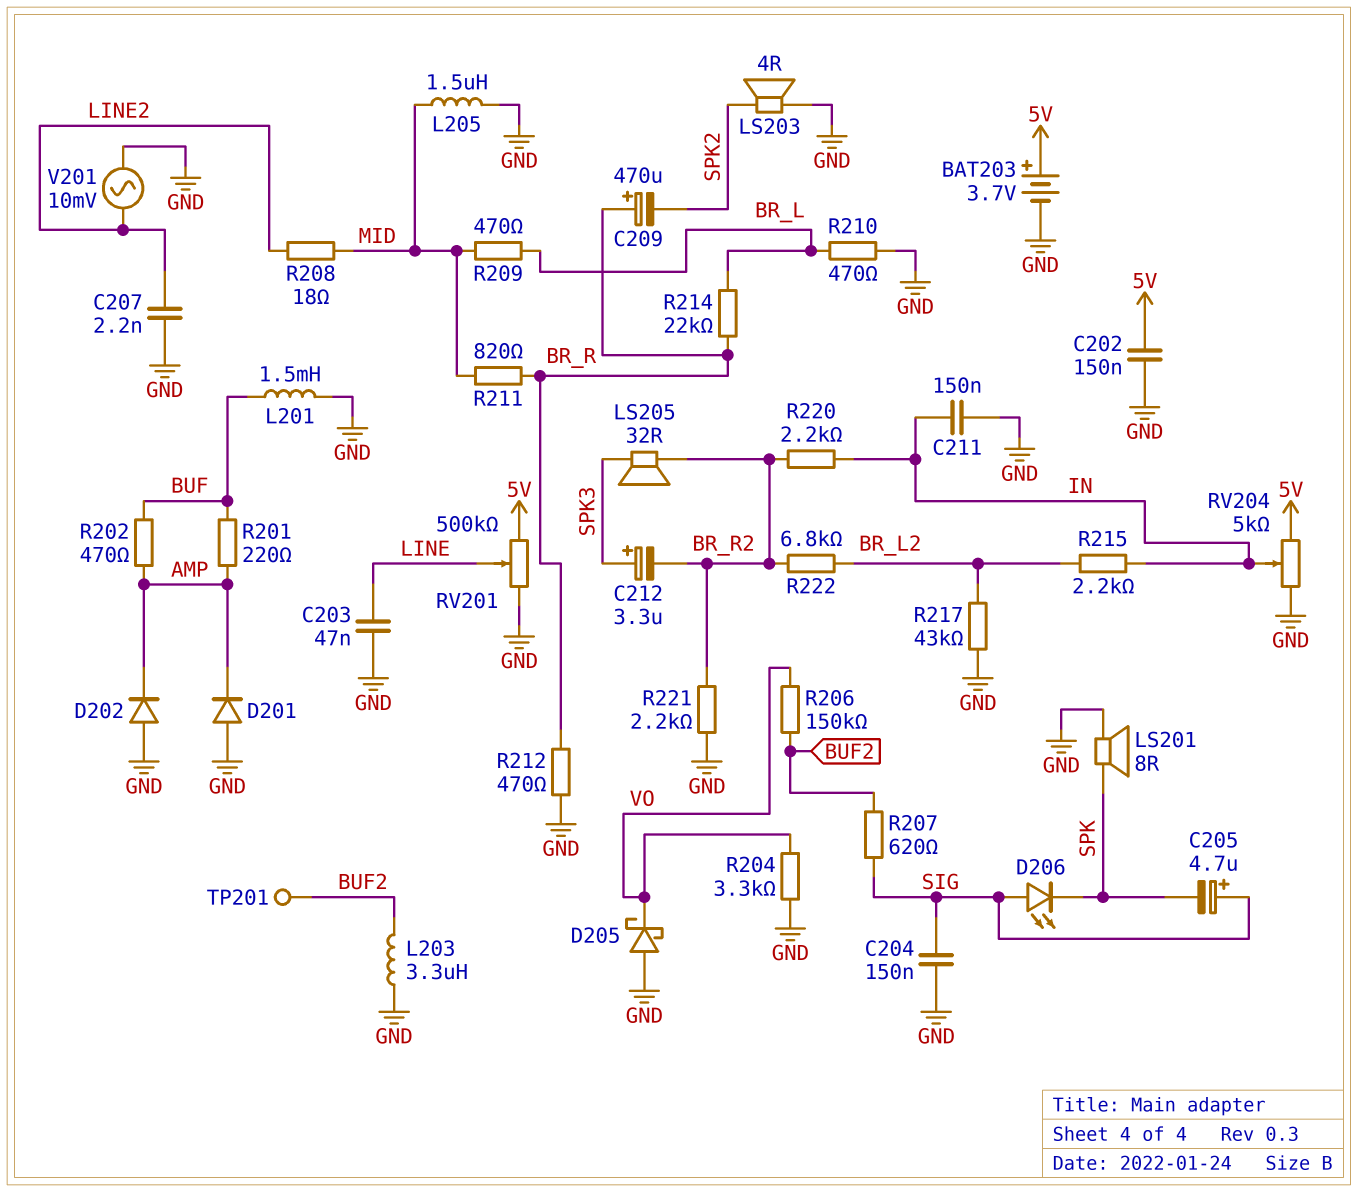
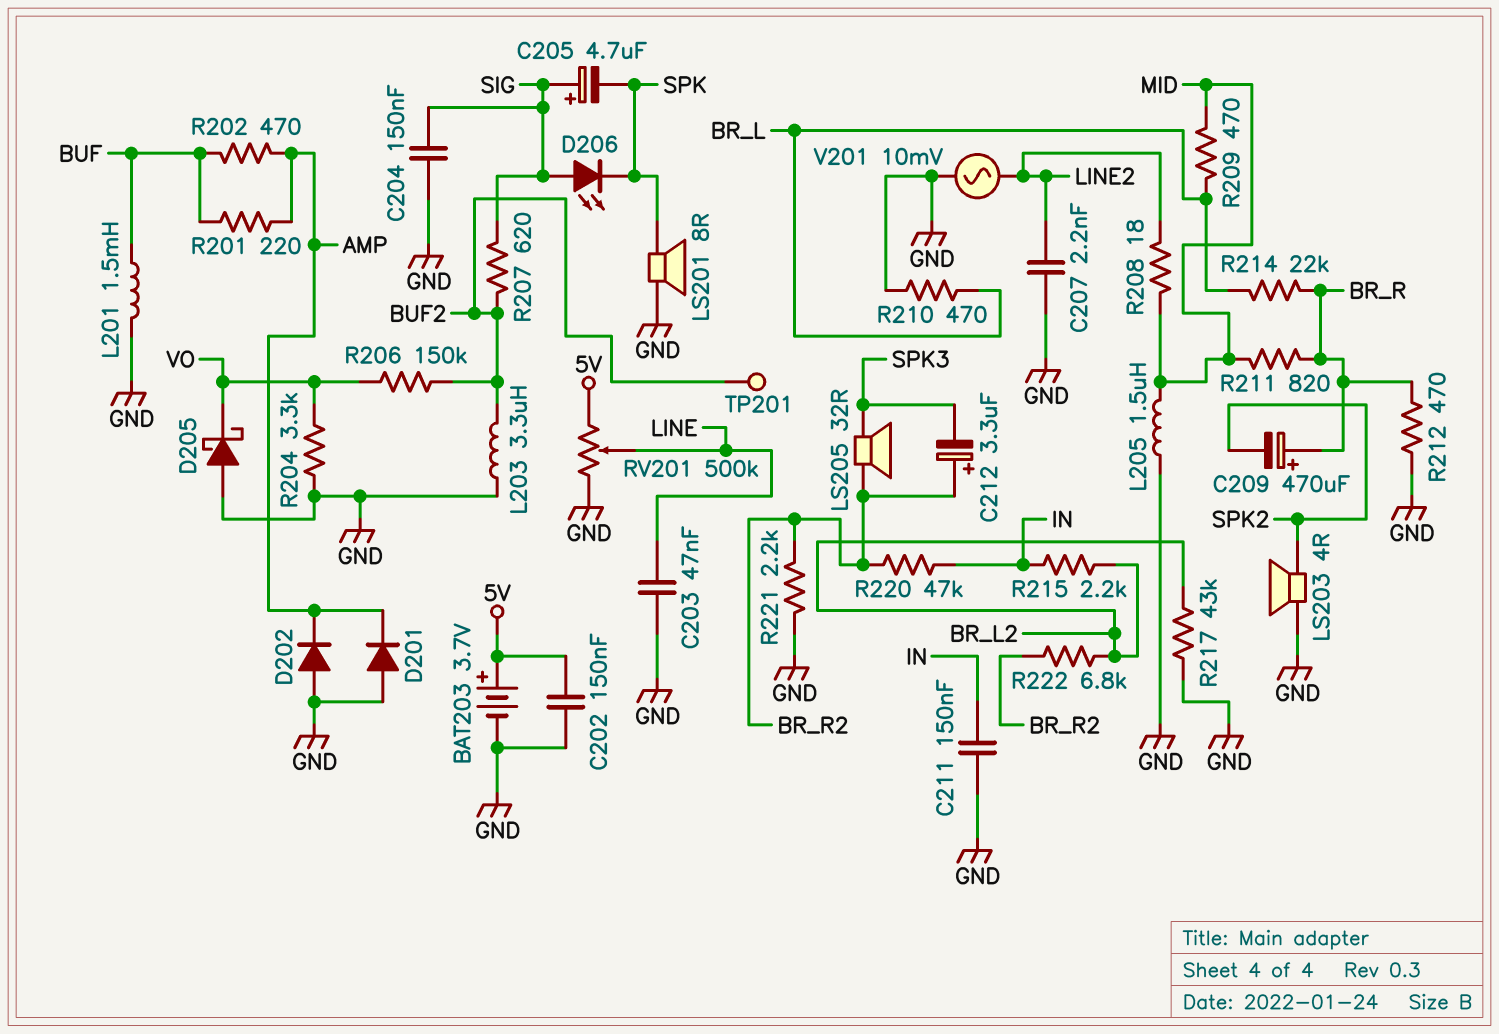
C212: 3.3uF (plus SPK3, minus BR_R2) -> 3.3uF (plus BR_R2, minus SPK3)
R220: 2.2k (BR_R2, IN) -> 47k (BR_R2, IN)
RV204: 5k (5V, GND, wiper IN) -> none

